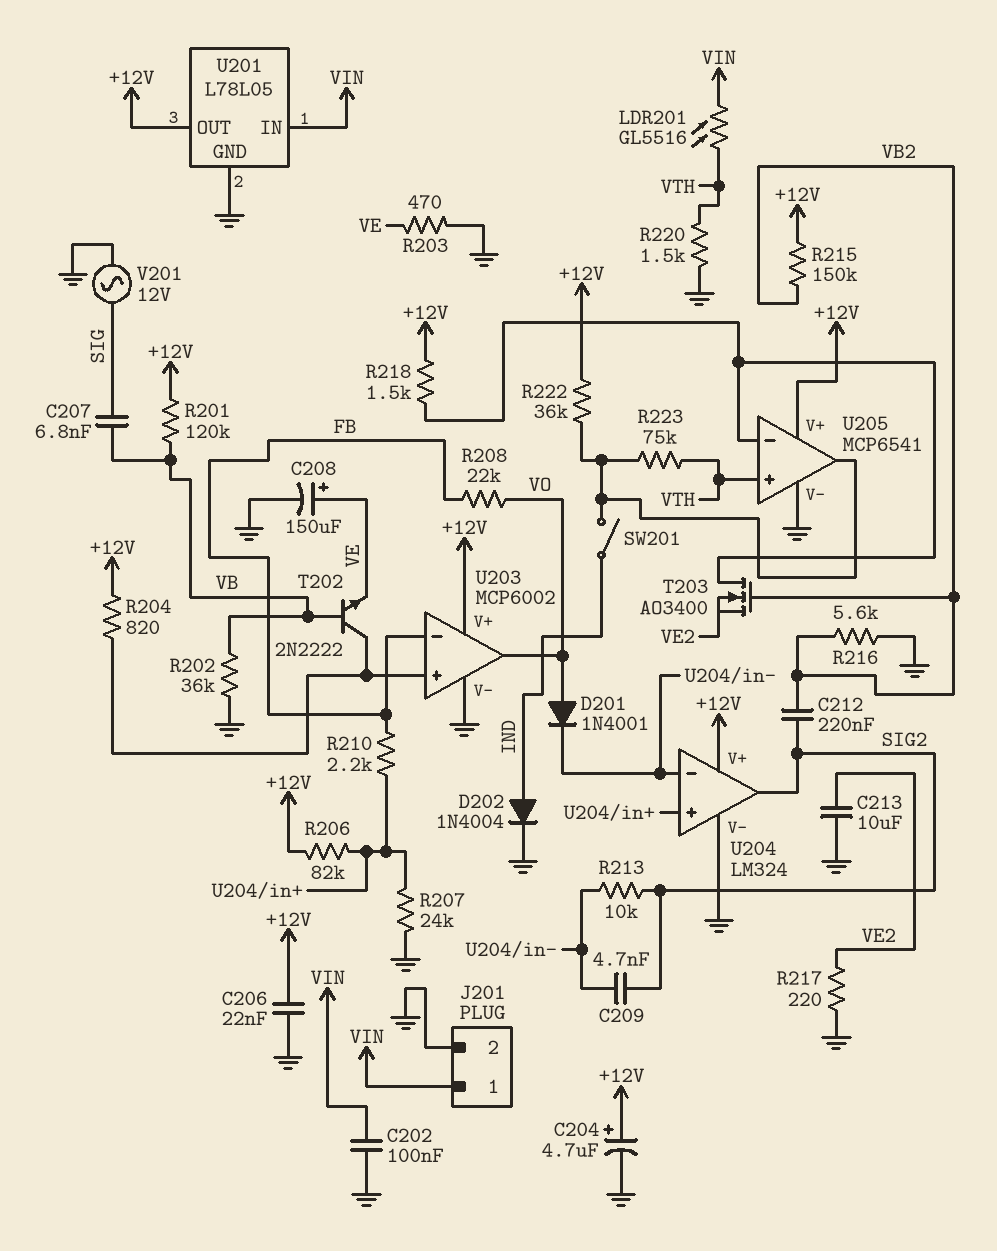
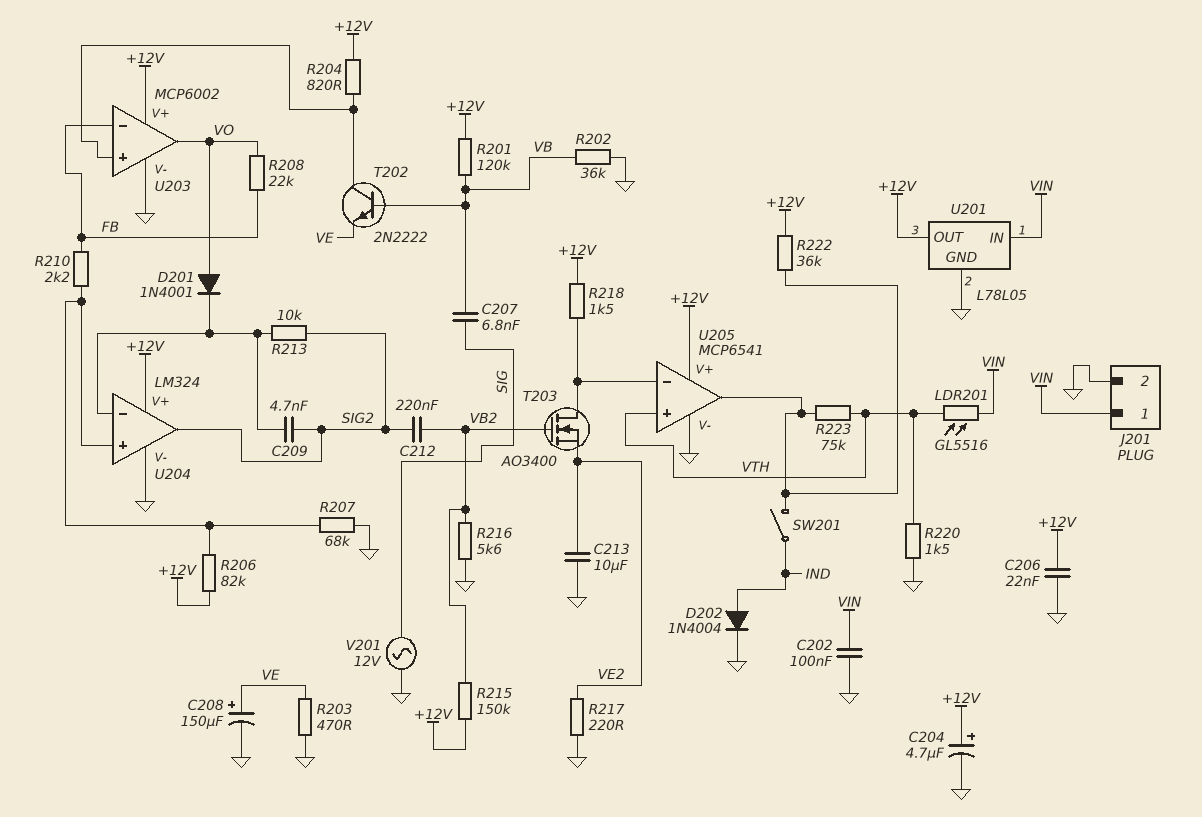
R207: 24k (GND, U204/in+) -> 68k (GND, U204/in+)

